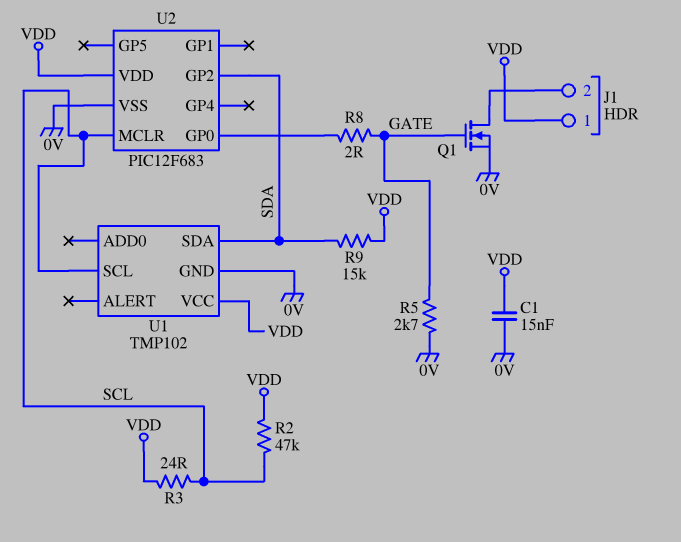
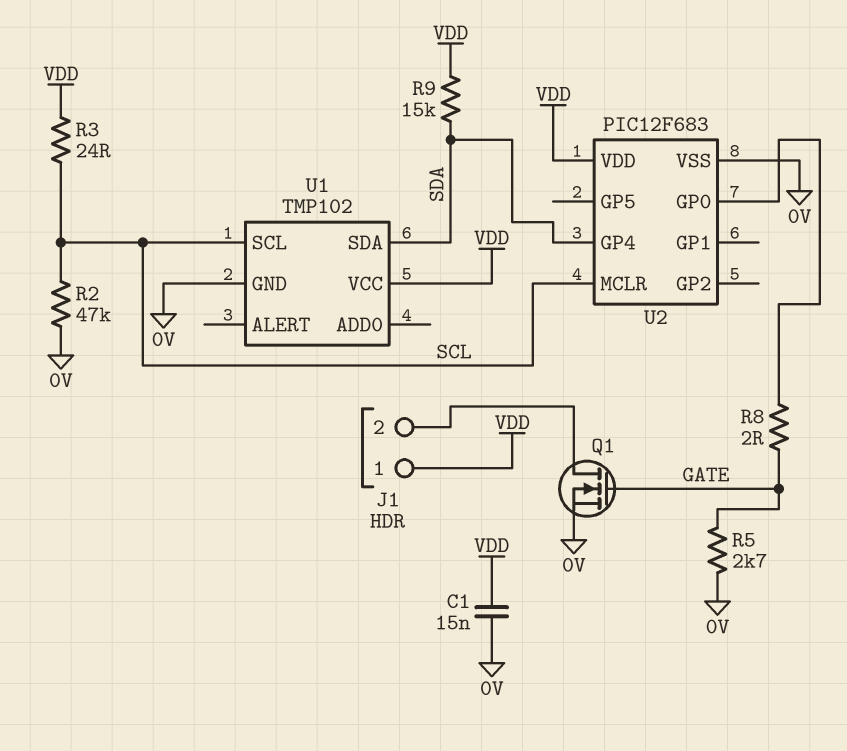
R2: 47k (SCL, VDD) -> 47k (0V, SCL)
U2 pin GP2: SDA -> none
U2 pin GP4: none -> SDA

